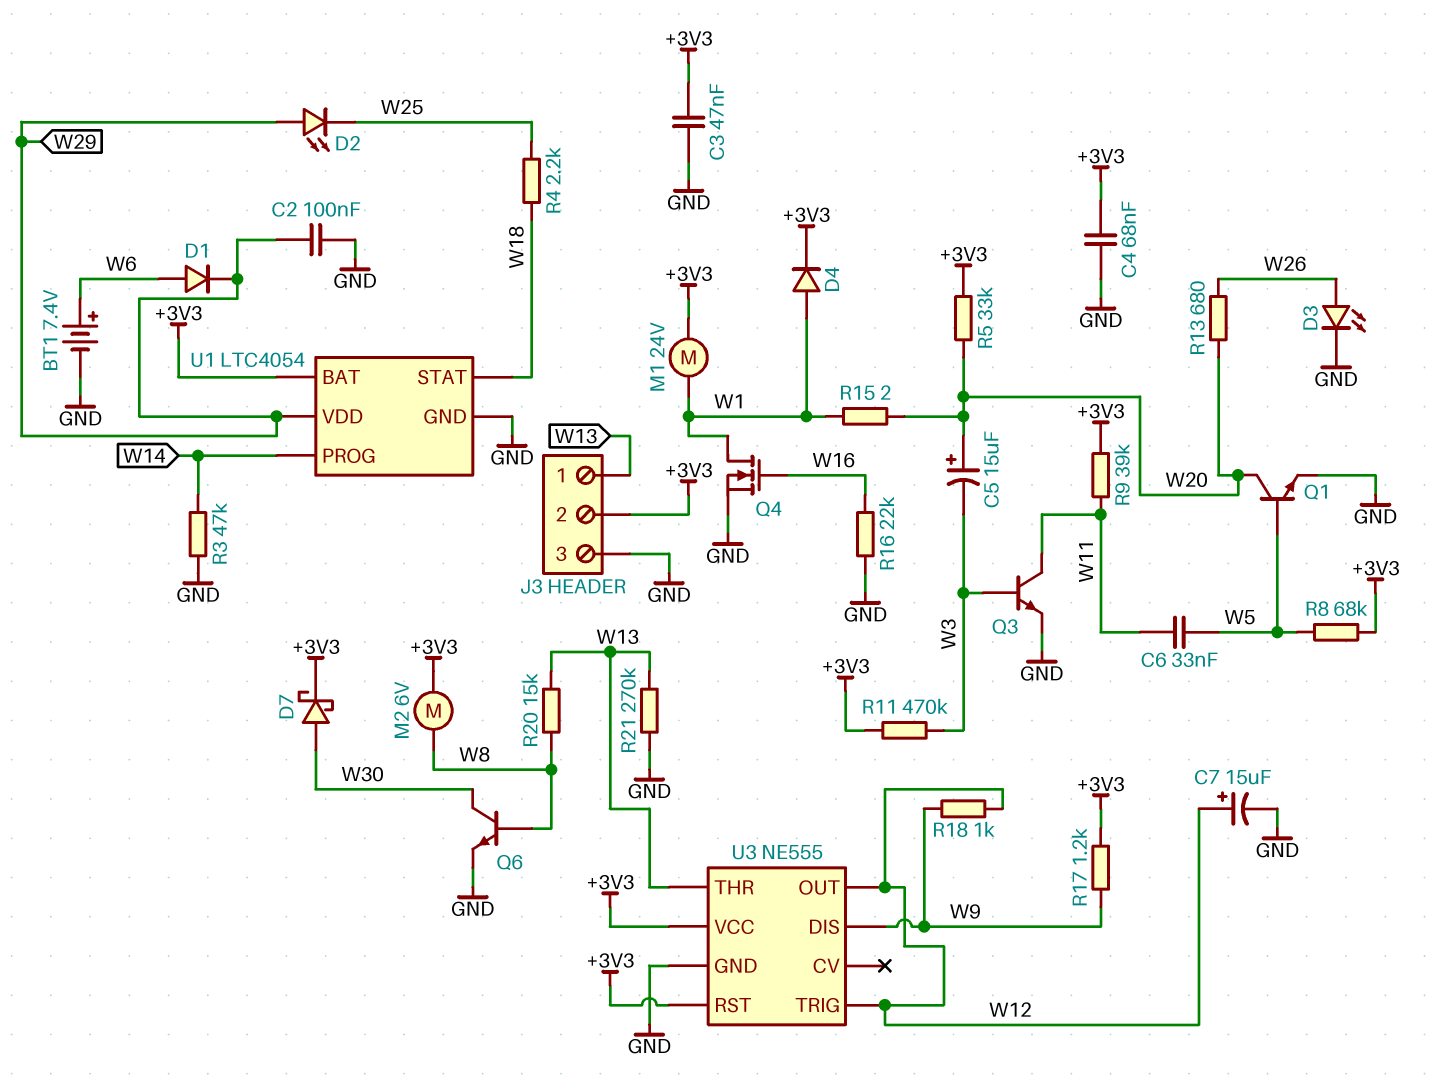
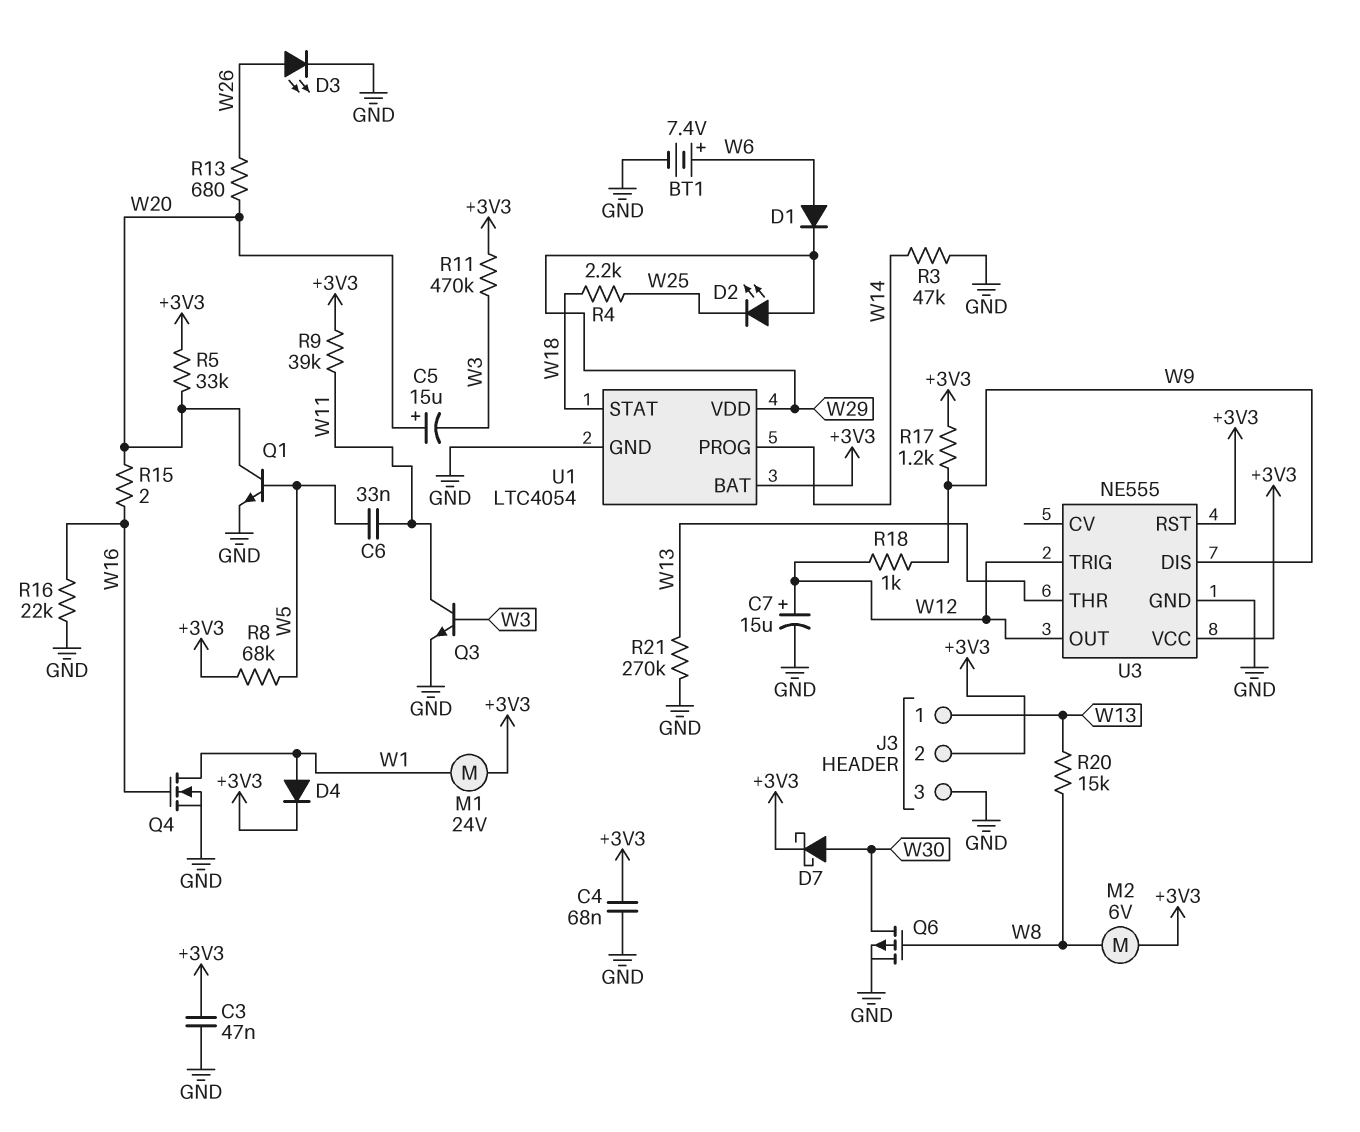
C2: 100nF (GND, W29) -> none
Q6: NPN (B W8, C W30, E GND) -> PMOS (G W8, D W30, S GND)
R15: 2 (W1, W20) -> 2 (W16, W20)

